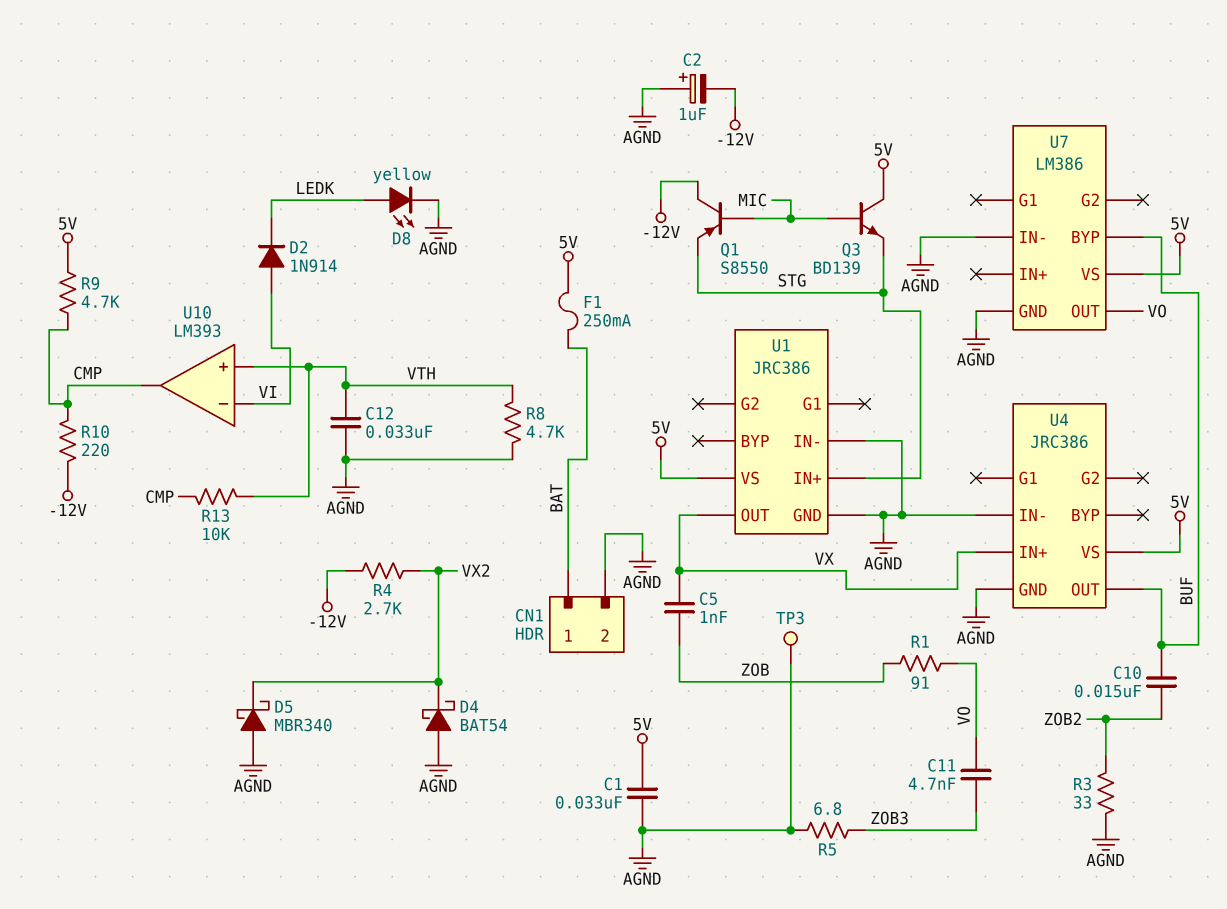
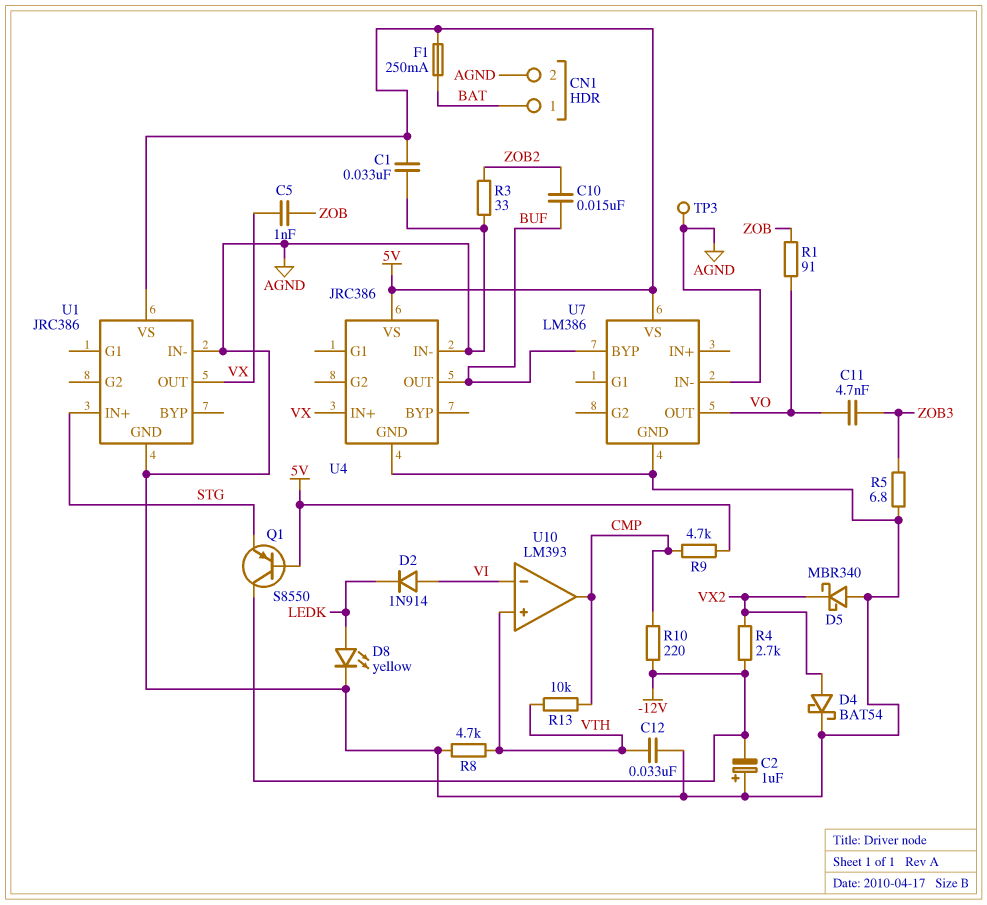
D4: schottky BAT54 (A AGND, K VX2) -> schottky BAT54 (A VX2, K AGND)
Q1: PNP S8550 (B MIC, C -12V, E STG) -> PNP S8550 (B 5V, C -12V, E STG)
Q3: NPN BD139 (B MIC, C 5V, E STG) -> none

